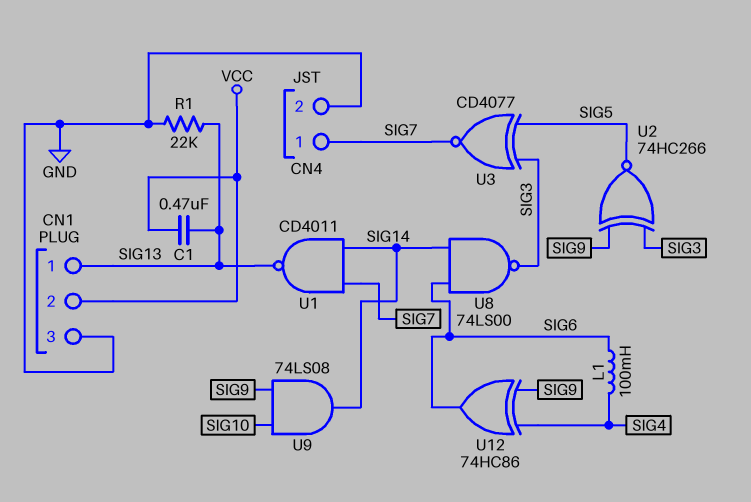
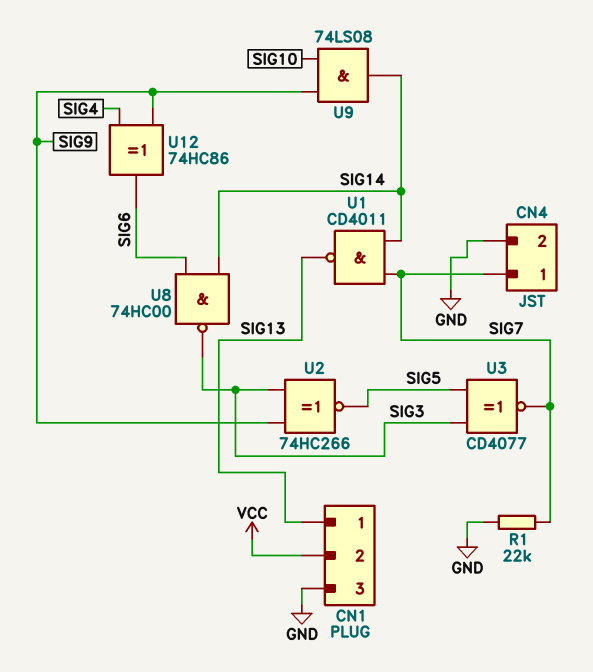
C1: 470nF (SIG13, VCC) -> none
L1: 100mH (SIG4, SIG6) -> none
R1: 22k (GND, SIG13) -> 22k (GND, SIG7)
U8: NAND 74LS00 (in SIG6, in SIG14, out SIG3) -> NAND 74HC00 (in SIG6, in SIG14, out SIG3)

